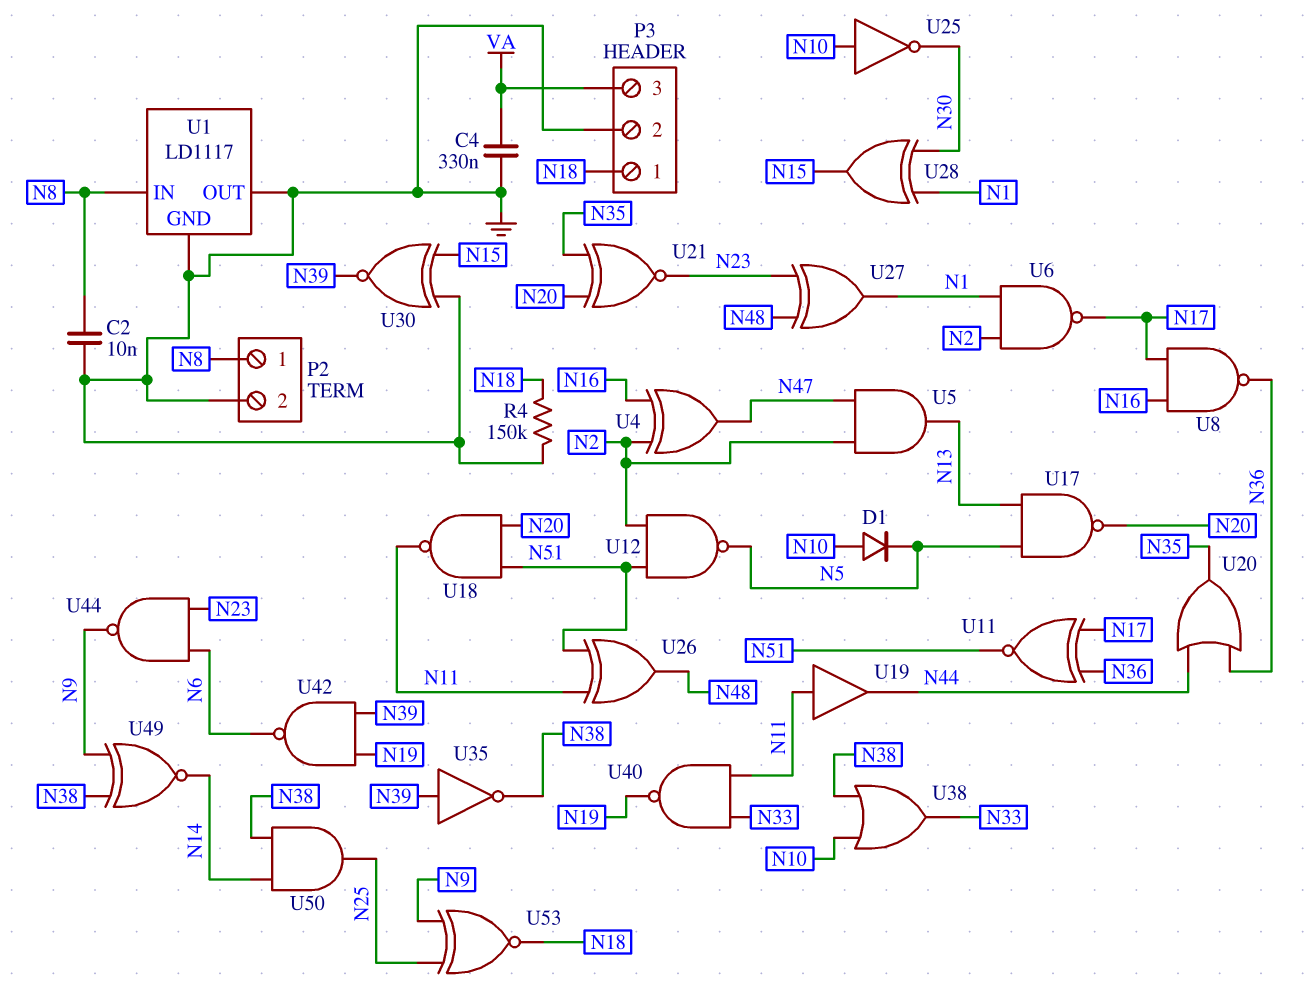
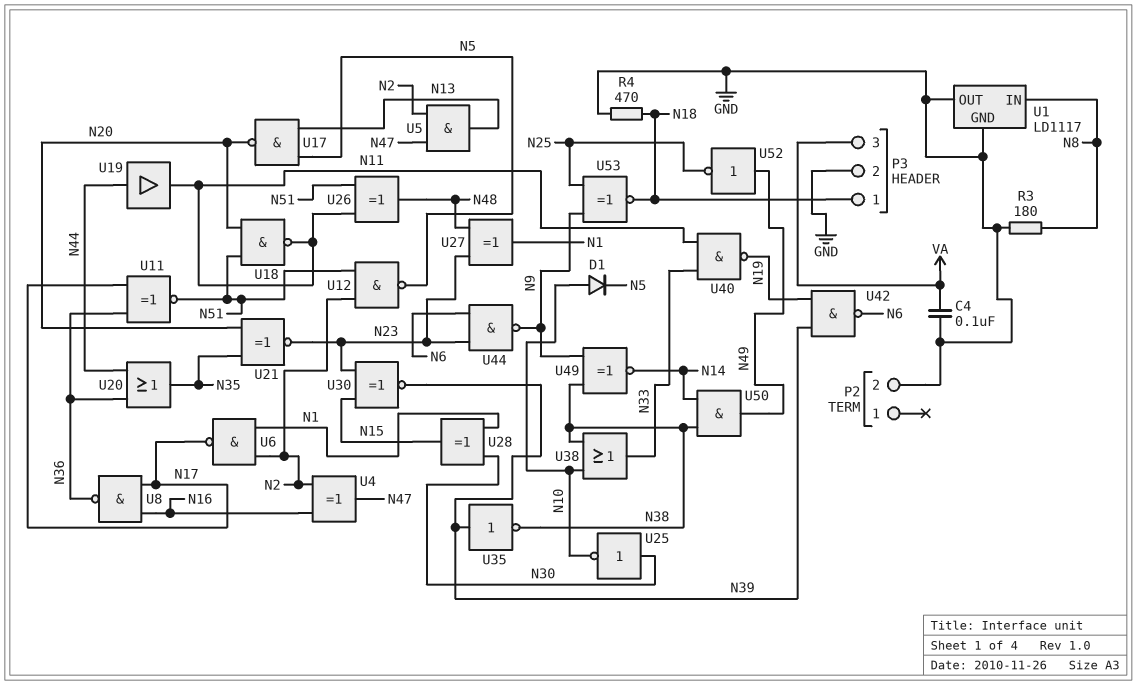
C2: 10nF (GND, N8) -> none
C4: 330nF (GND, VA) -> 100nF (GND, VA)
P2 pin 1: N8 -> none
R3: none -> 180 (GND, N8)
R4: 150k (GND, N18) -> 470 (GND, N18)
U19: buffer (in N11, out N44) -> buffer (in N44, out N11)
U25: NOT (in N10, out N30) -> NOT (in N30, out N10)
U30: XNOR (in GND, in N15, out N39) -> XNOR (in N15, in N23, out N39)
U50: AND (in N14, in N38, out N25) -> AND (in N14, in N38, out N49)
U52: none -> NOT (in N49, out N25)

